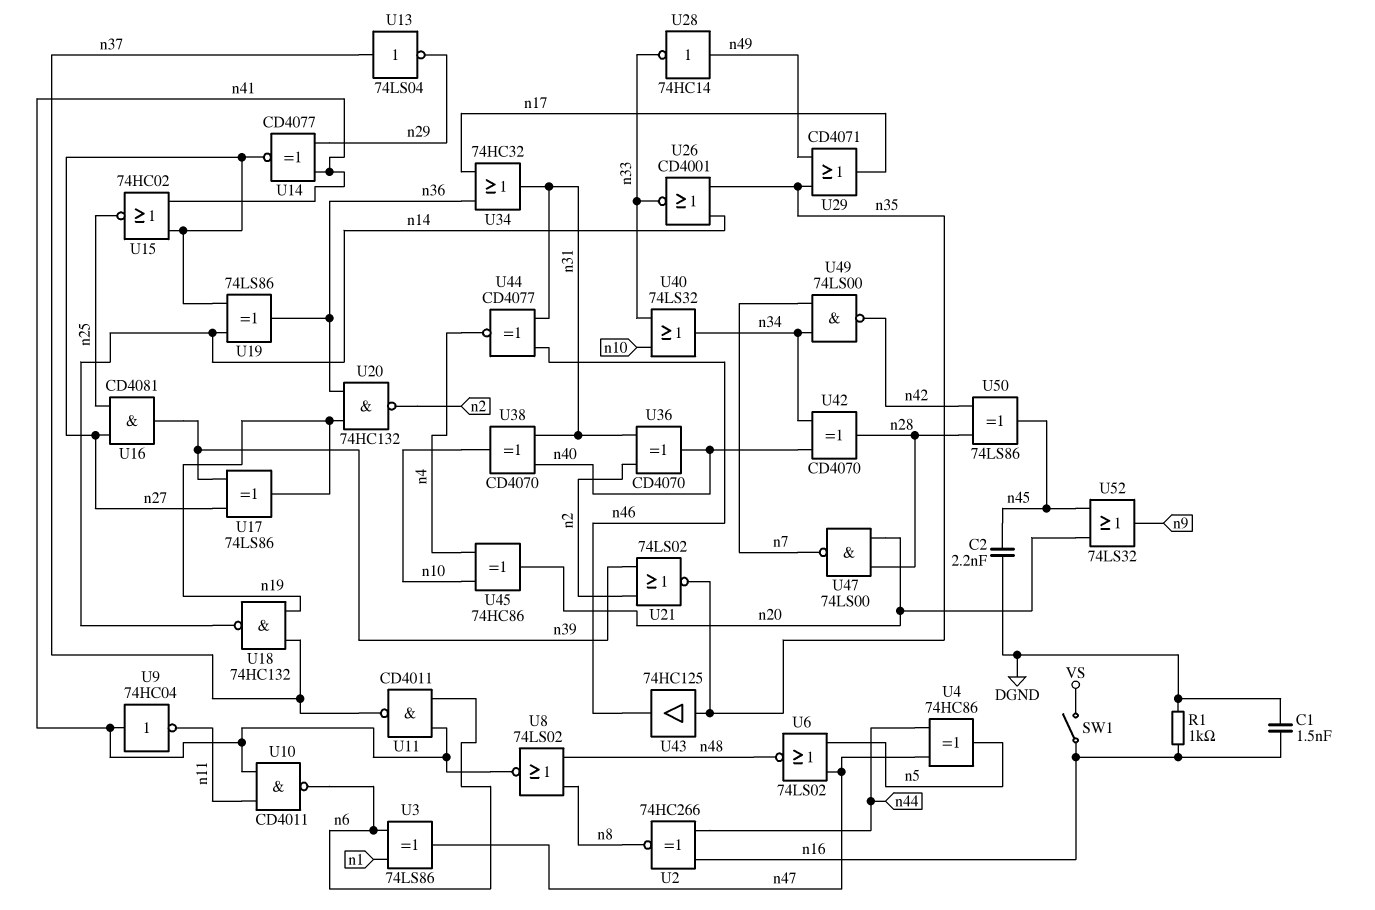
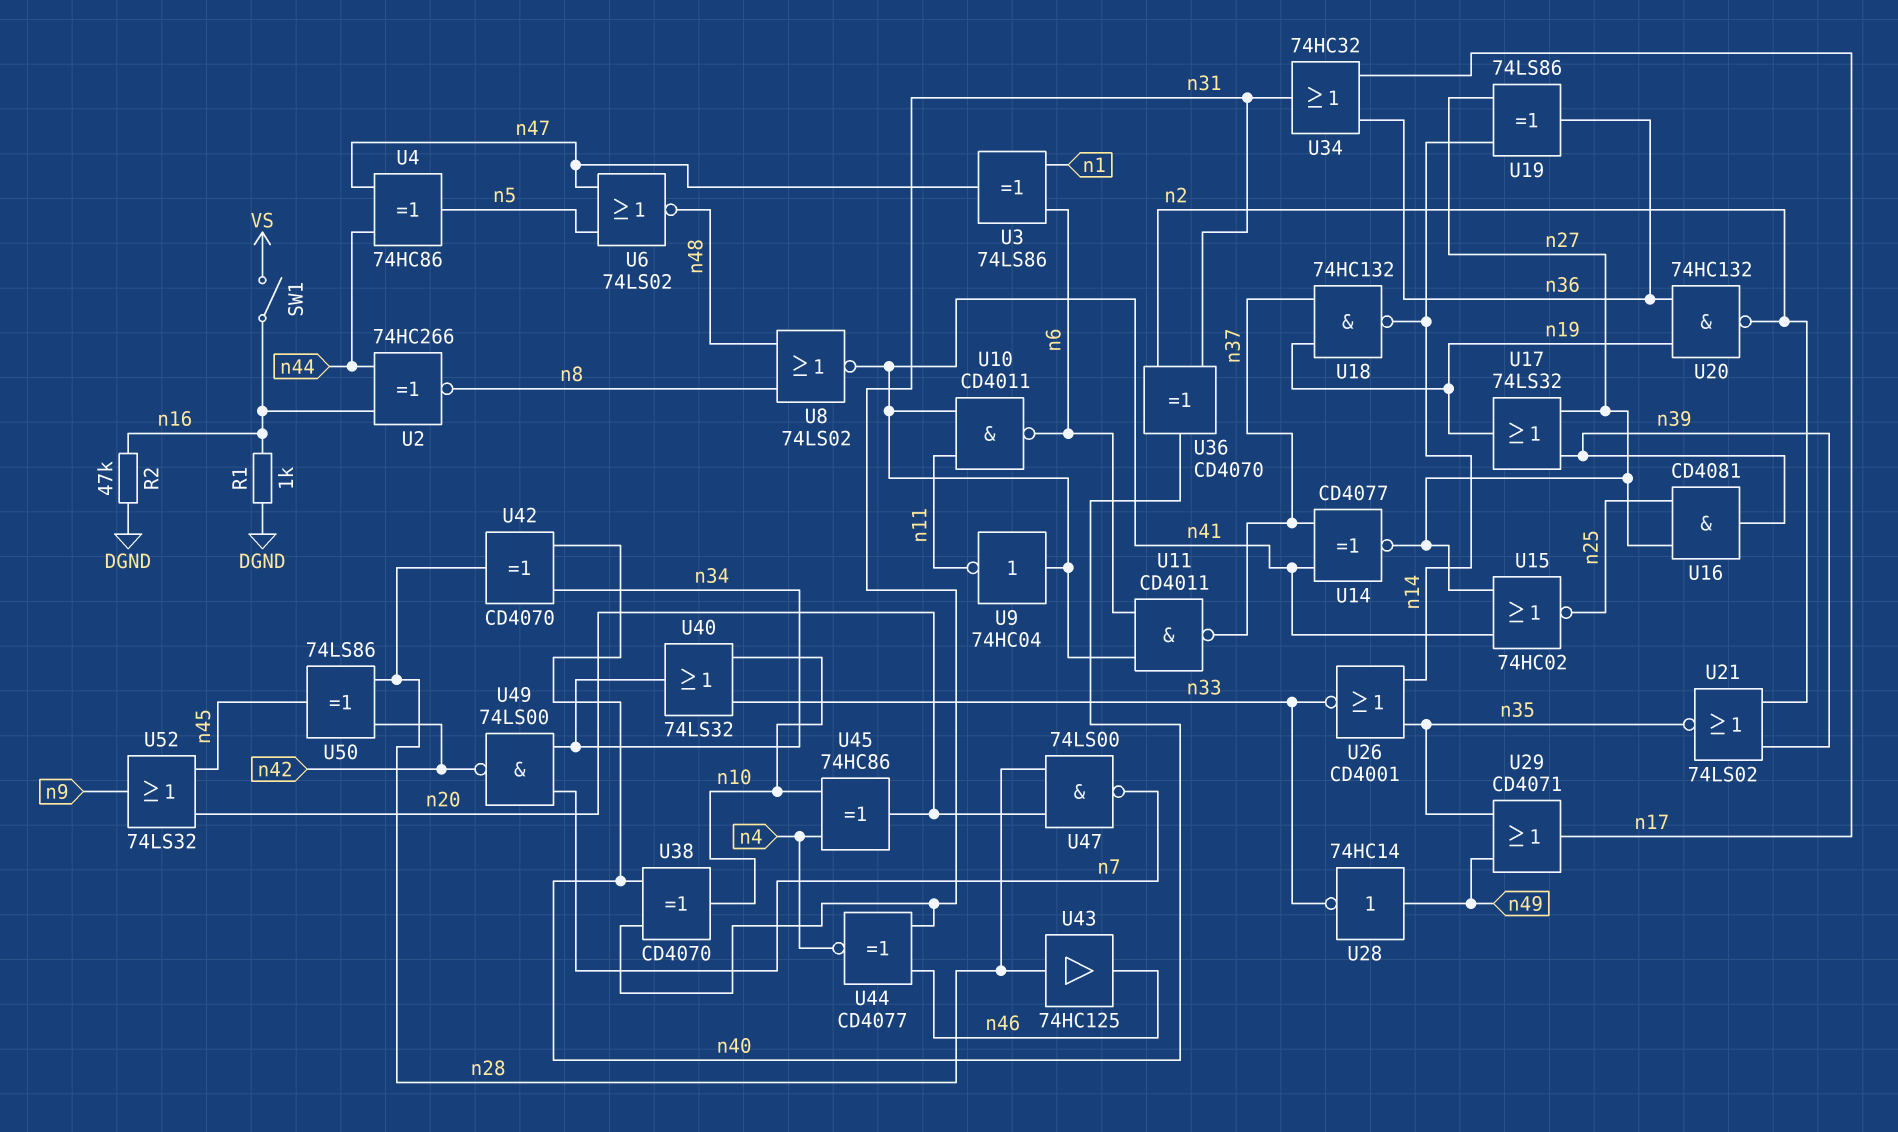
C1: 1.5nF (DGND, n16) -> none
C2: 2.2nF (DGND, n45) -> none
R2: none -> 47k (DGND, n16)
U13: NOT 74LS04 (in n37, out n29) -> none
U14: XNOR CD4077 (in n29, in n41, out n27) -> XNOR CD4077 (in n37, in n41, out n27)
U17: XOR 74LS86 (in n27, in n39, out n19) -> OR 74LS32 (in n27, in n39, out n19)
U43: buffer 74HC125 (in n35, out n46) -> buffer 74HC125 (in n28, out n46)

